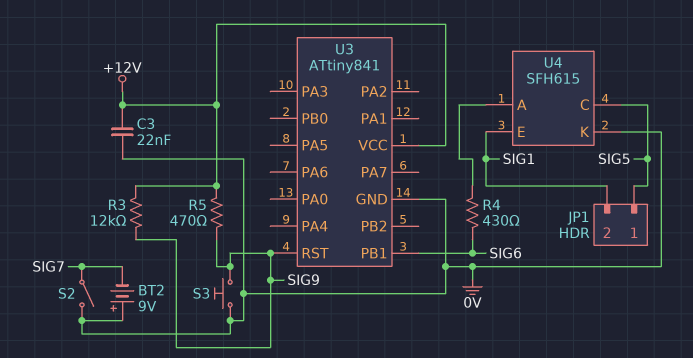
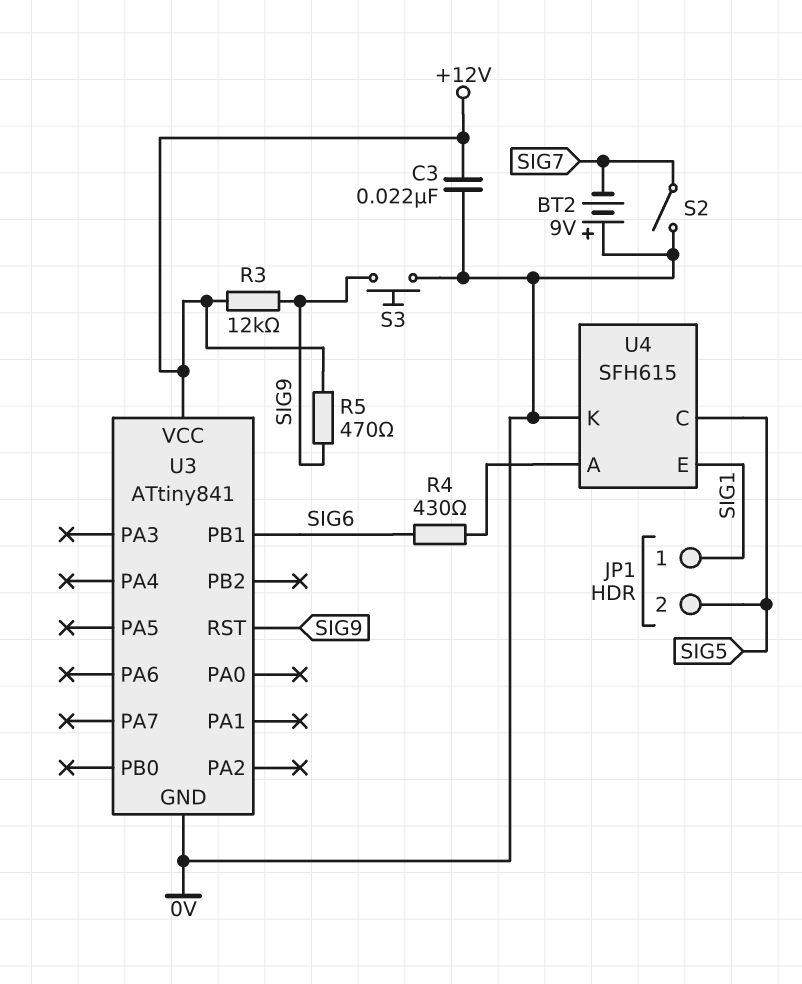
JP1 pin 1: SIG5 -> SIG1
JP1 pin 2: SIG1 -> SIG5

